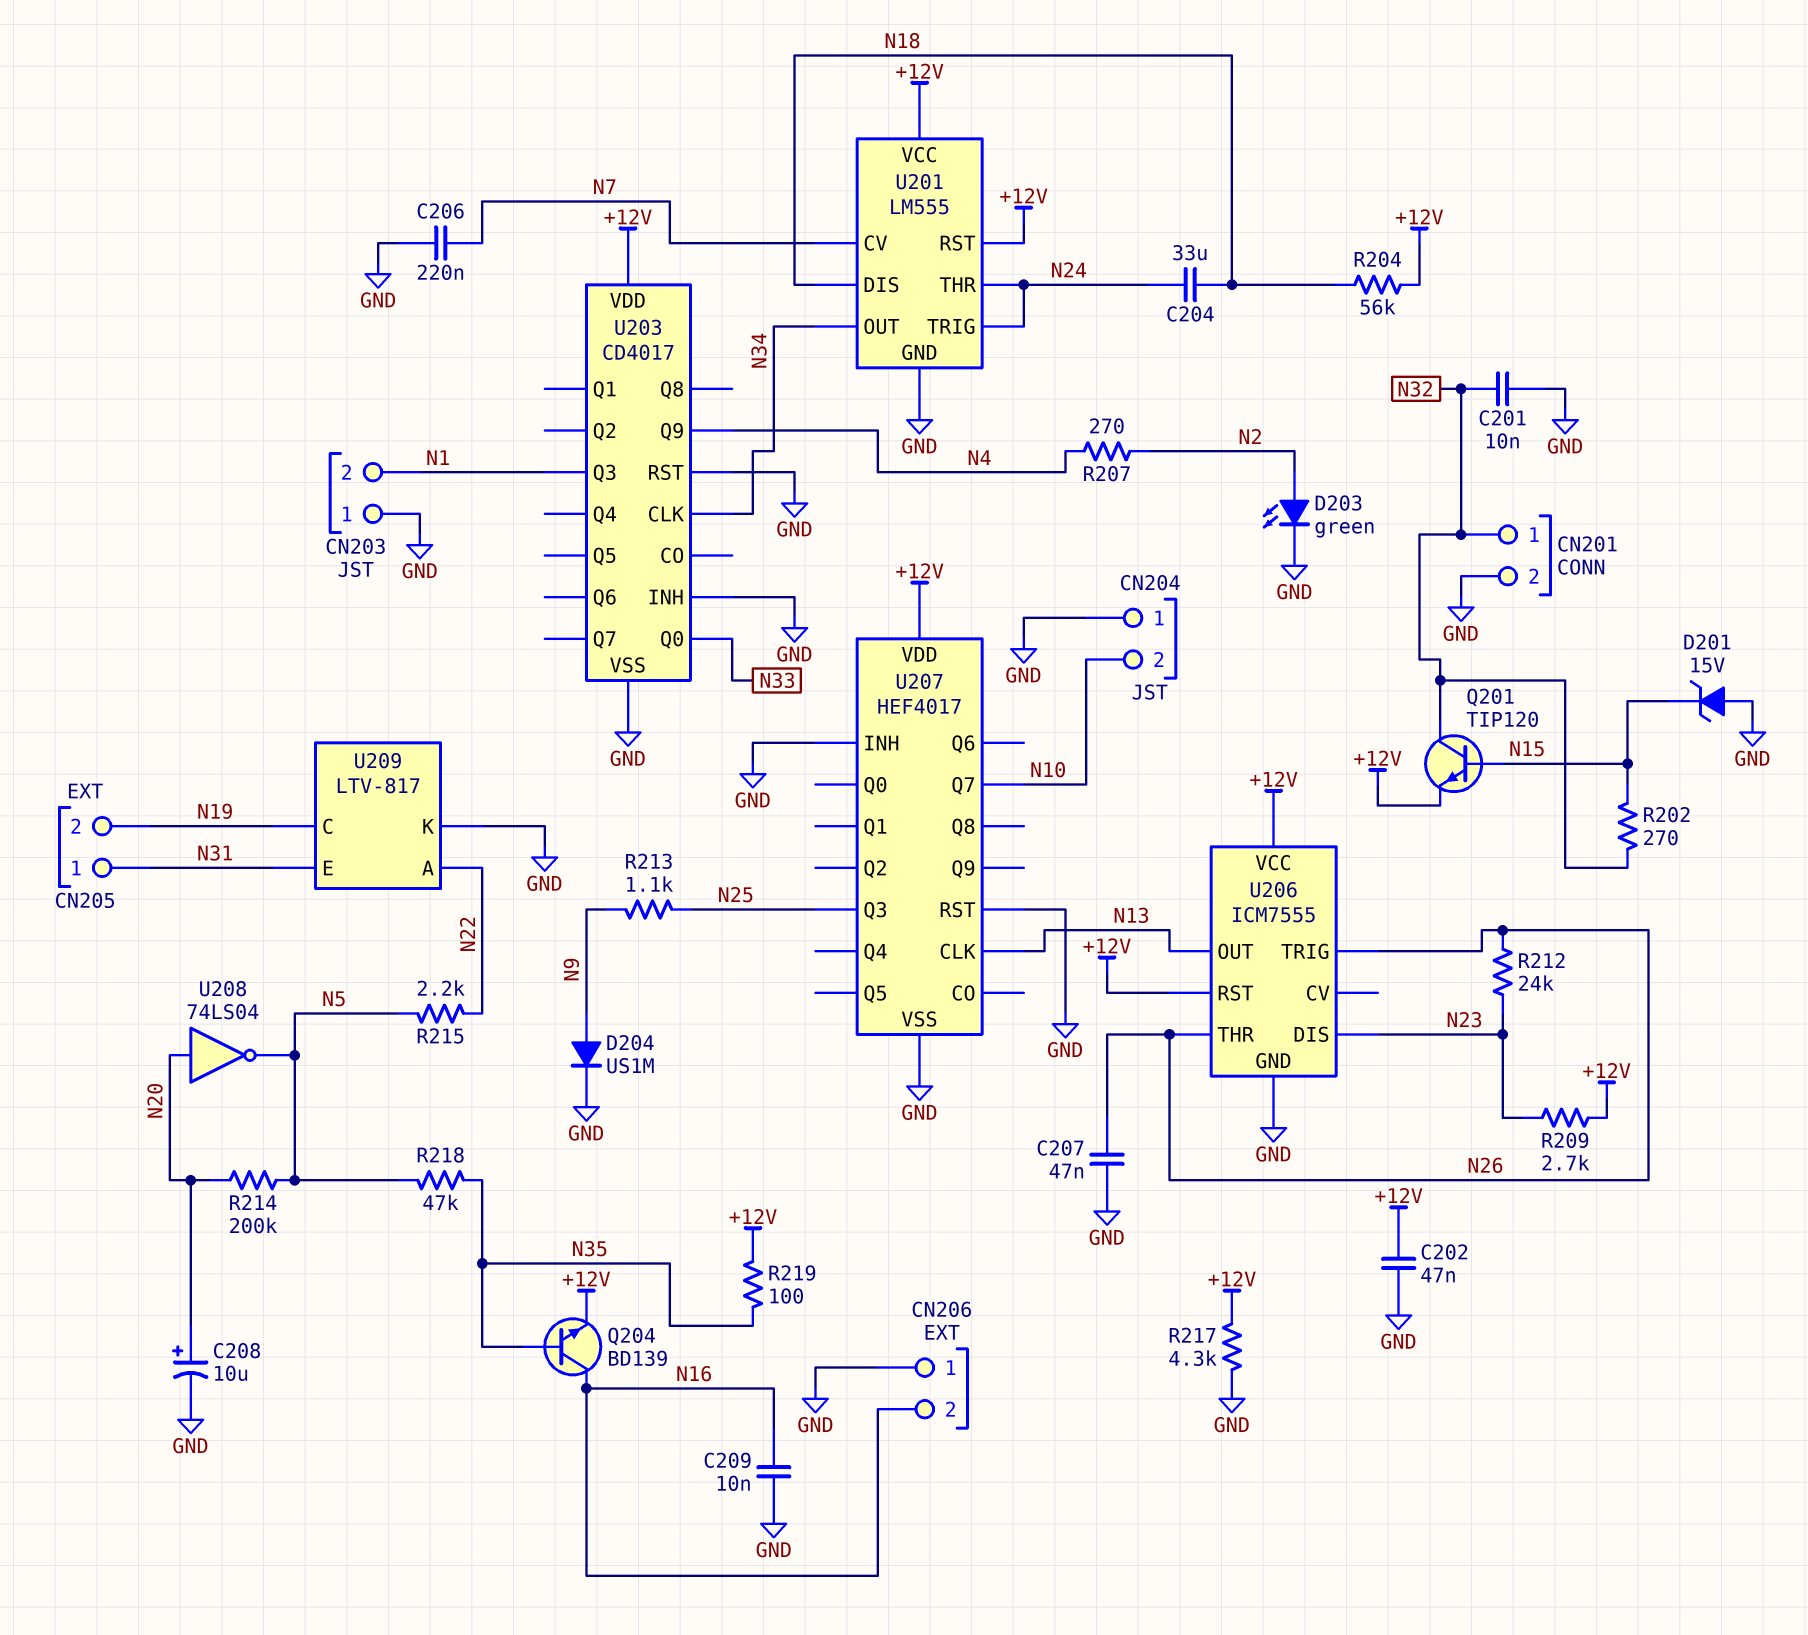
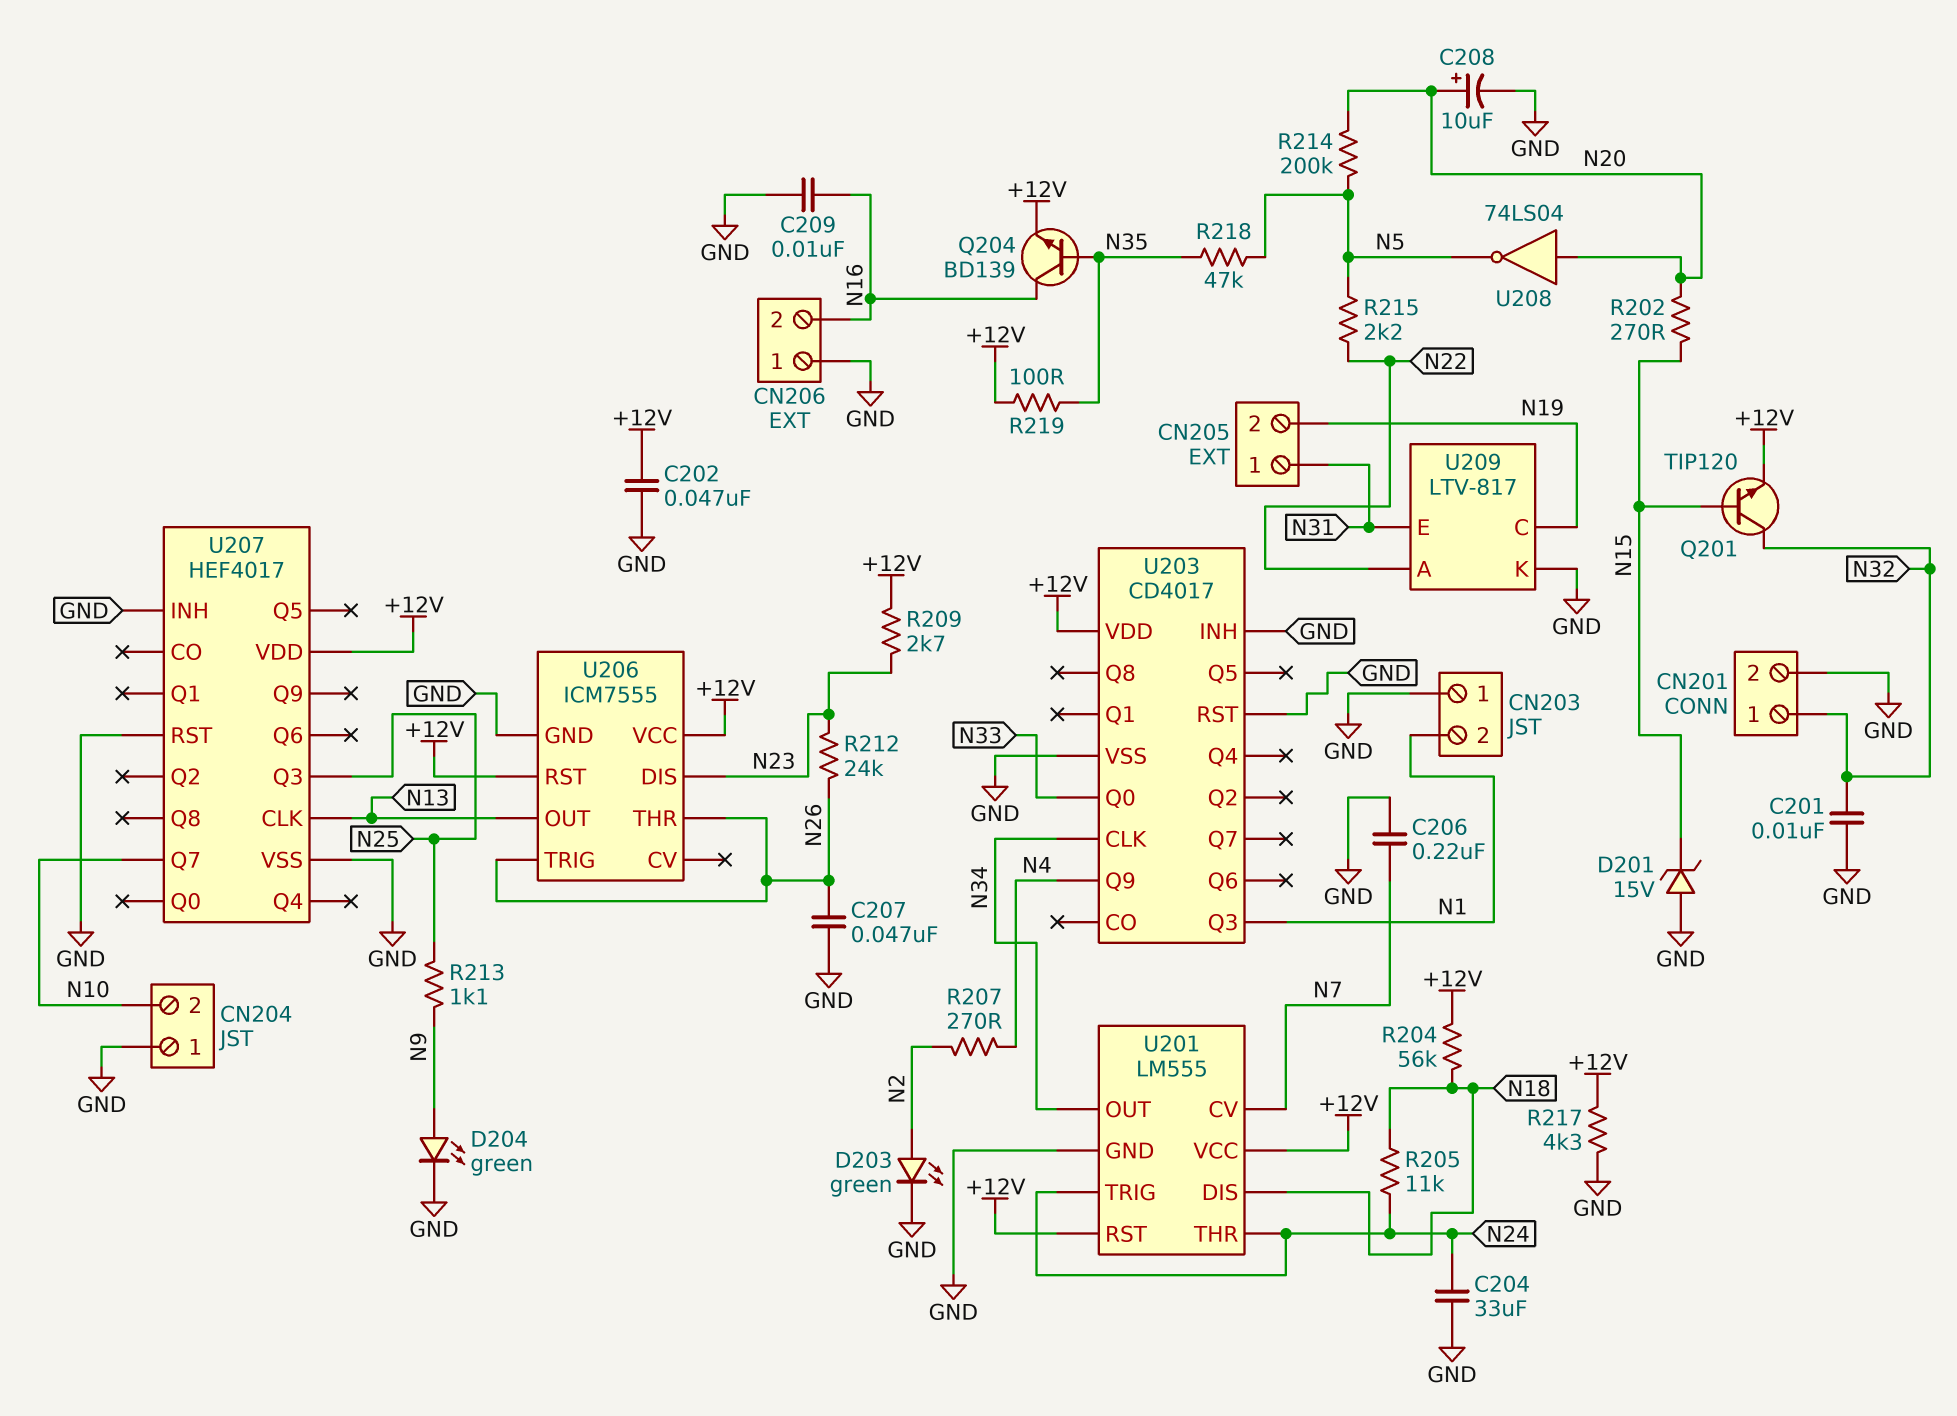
C204: 33uF (N18, N24) -> 33uF (GND, N24)
D204: diode US1M (A N9, K GND) -> LED green (A N9, K GND)
R202: 270 (N15, N32) -> 270 (N15, N20)
R205: none -> 11k (N18, N24)

